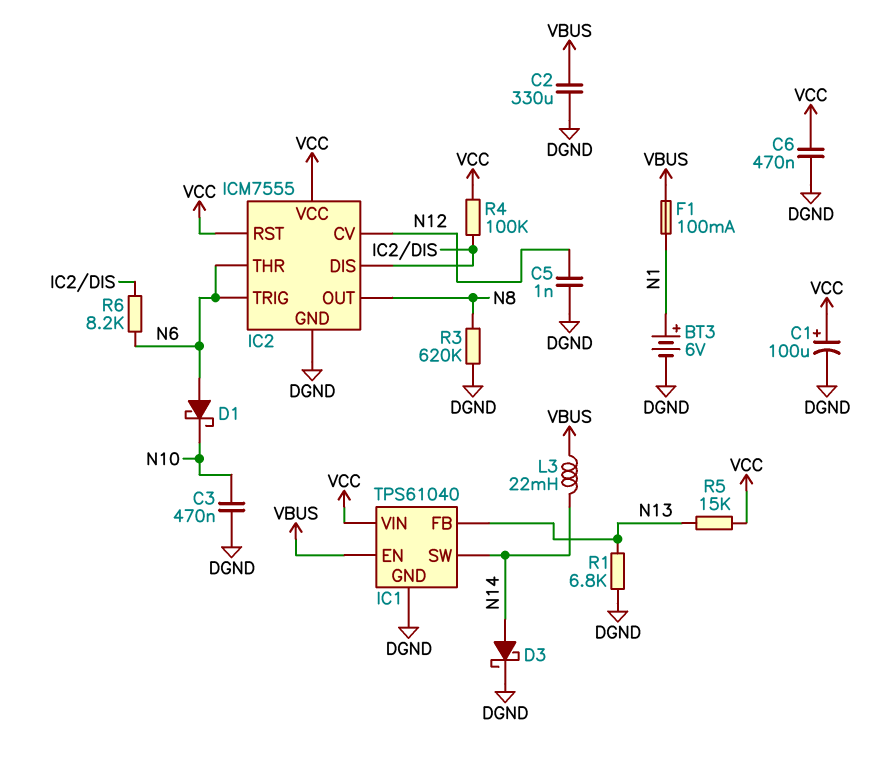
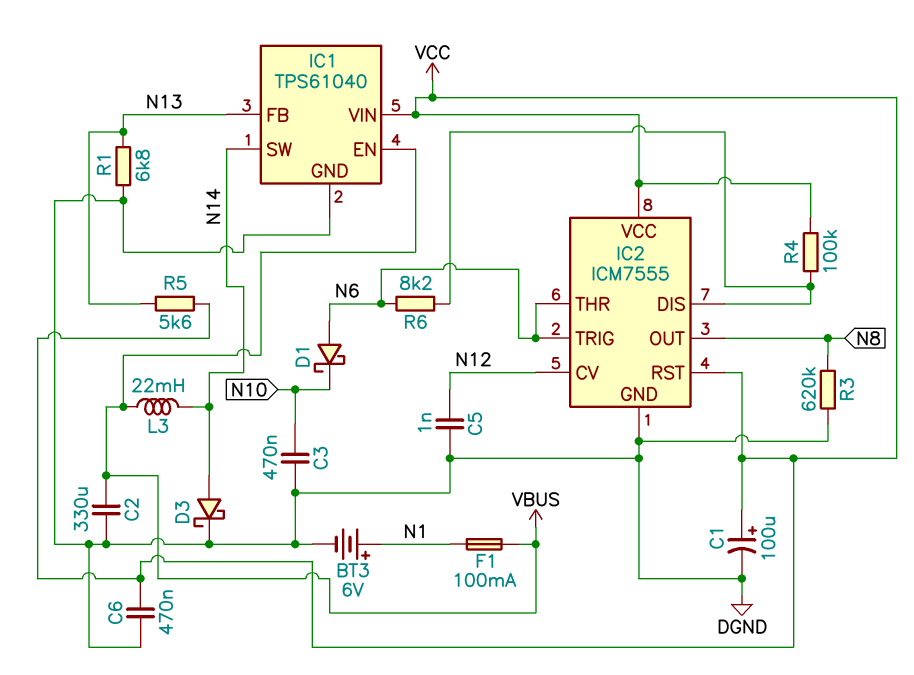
R5: 15k (N13, VCC) -> 5.6k (N13, VCC)

